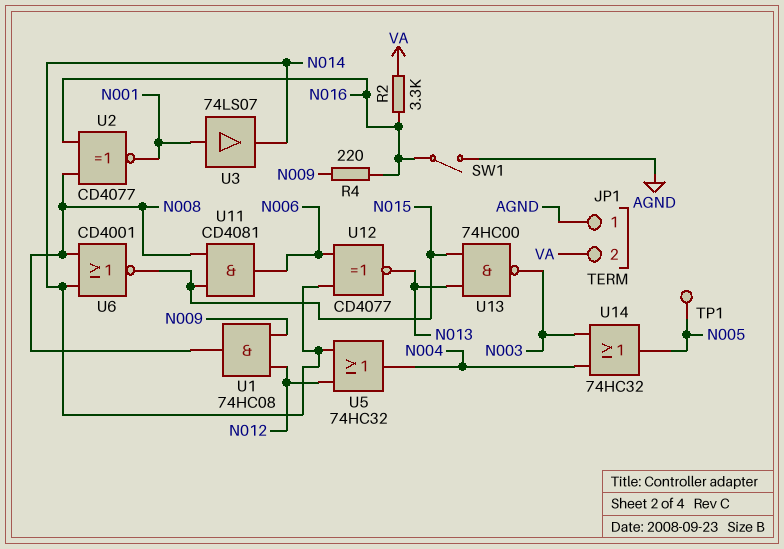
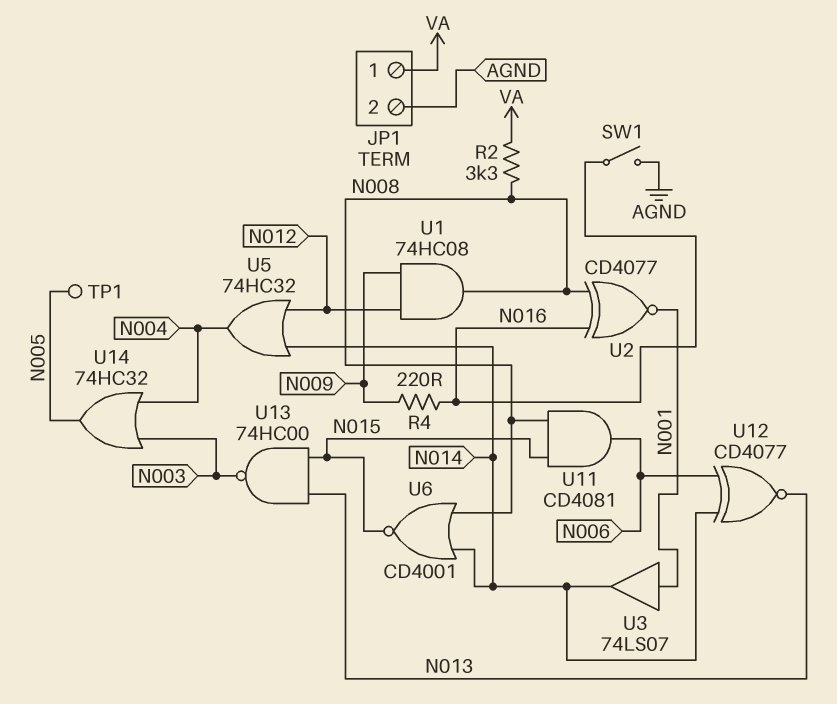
JP1 pin 1: AGND -> VA
JP1 pin 2: VA -> AGND
R2: 3.3k (N016, VA) -> 3.3k (N008, VA)

